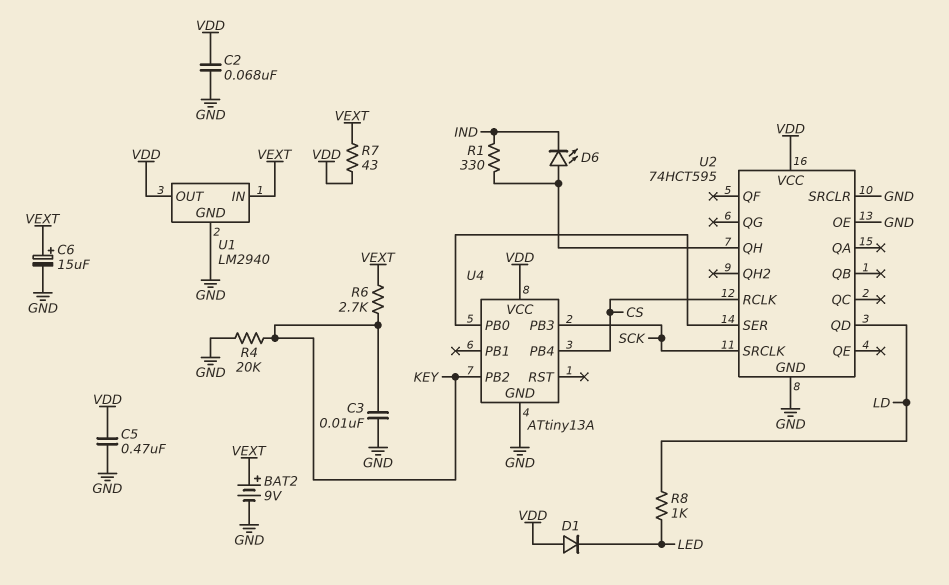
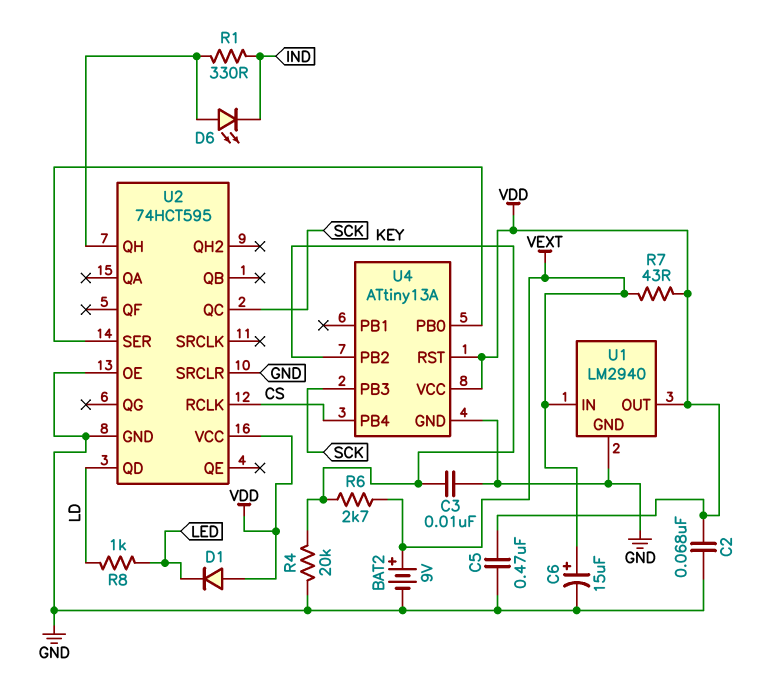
U2 pin QC: none -> SCK
U2 pin SRCLK: SCK -> none
U4 pin RST: none -> VDD

